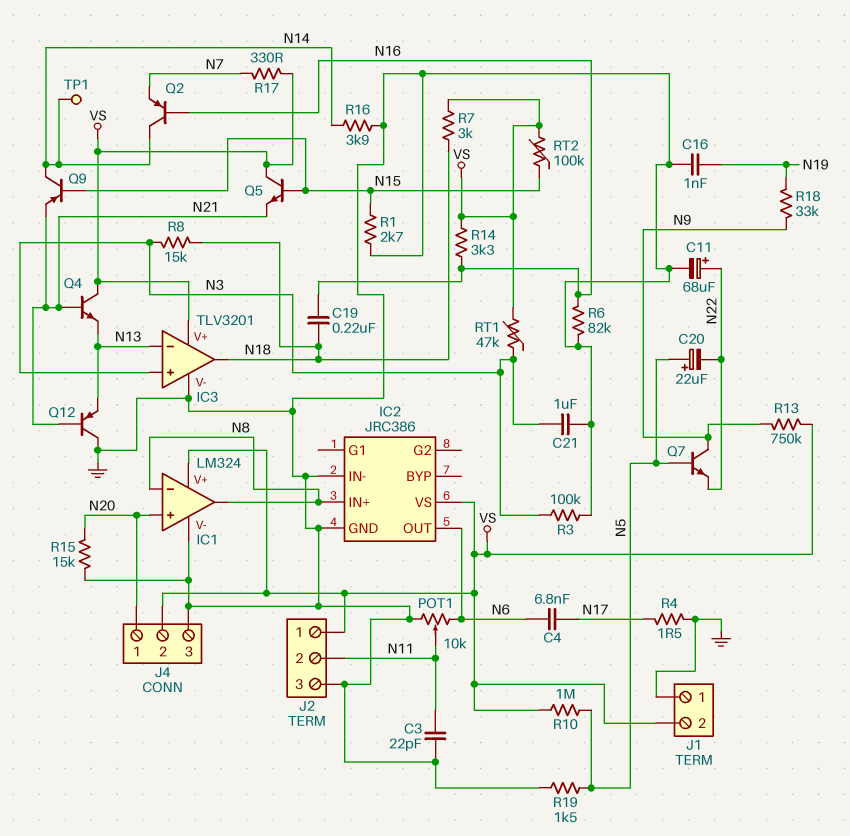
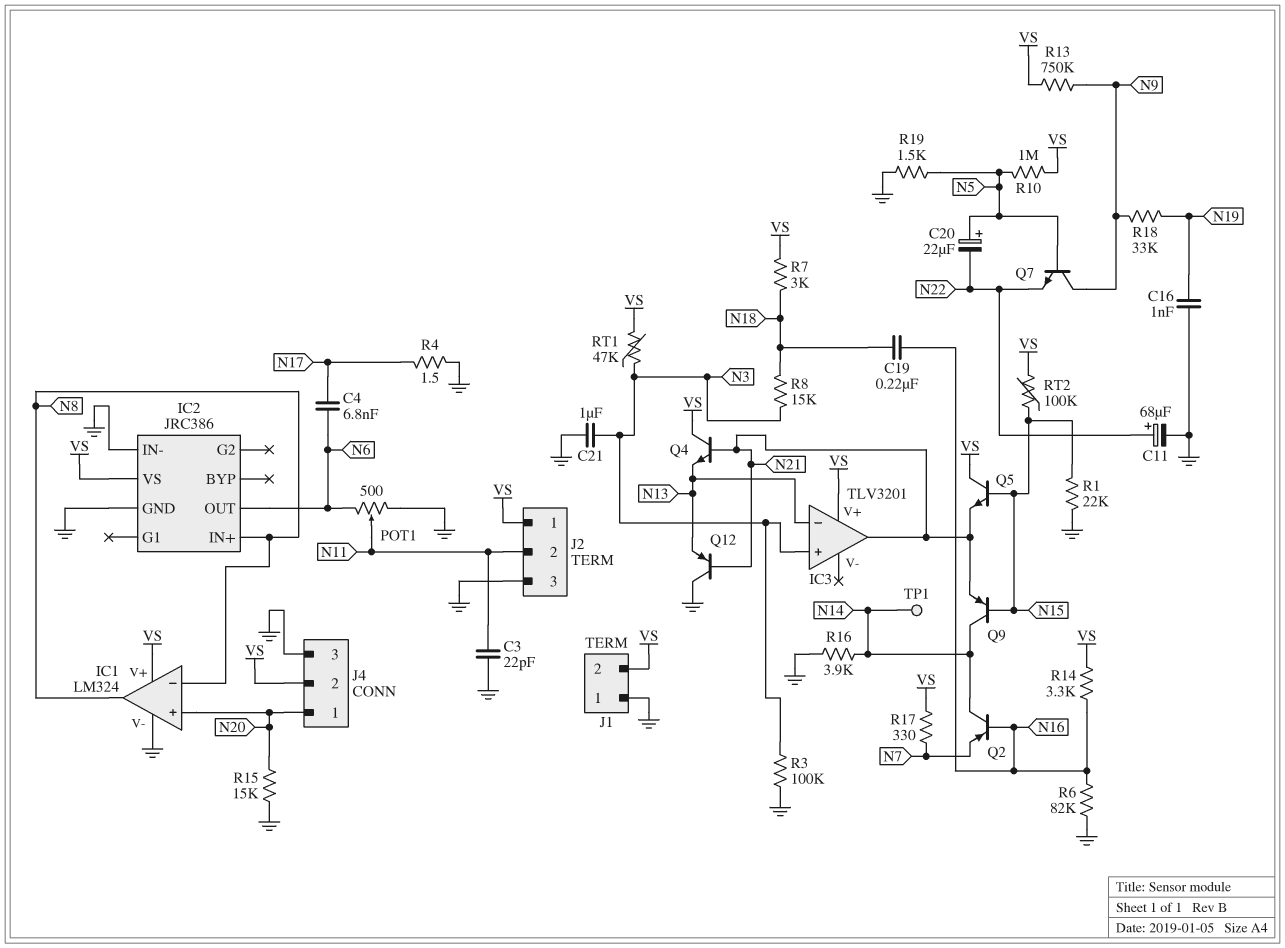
IC3 pin V-: GND -> none
IC3 pin out: N18 -> N21
POT1: 10k (GND, N6, wiper N11) -> 500 (GND, N6, wiper N11)
R1: 2.7k (GND, N15) -> 22k (GND, N15)

